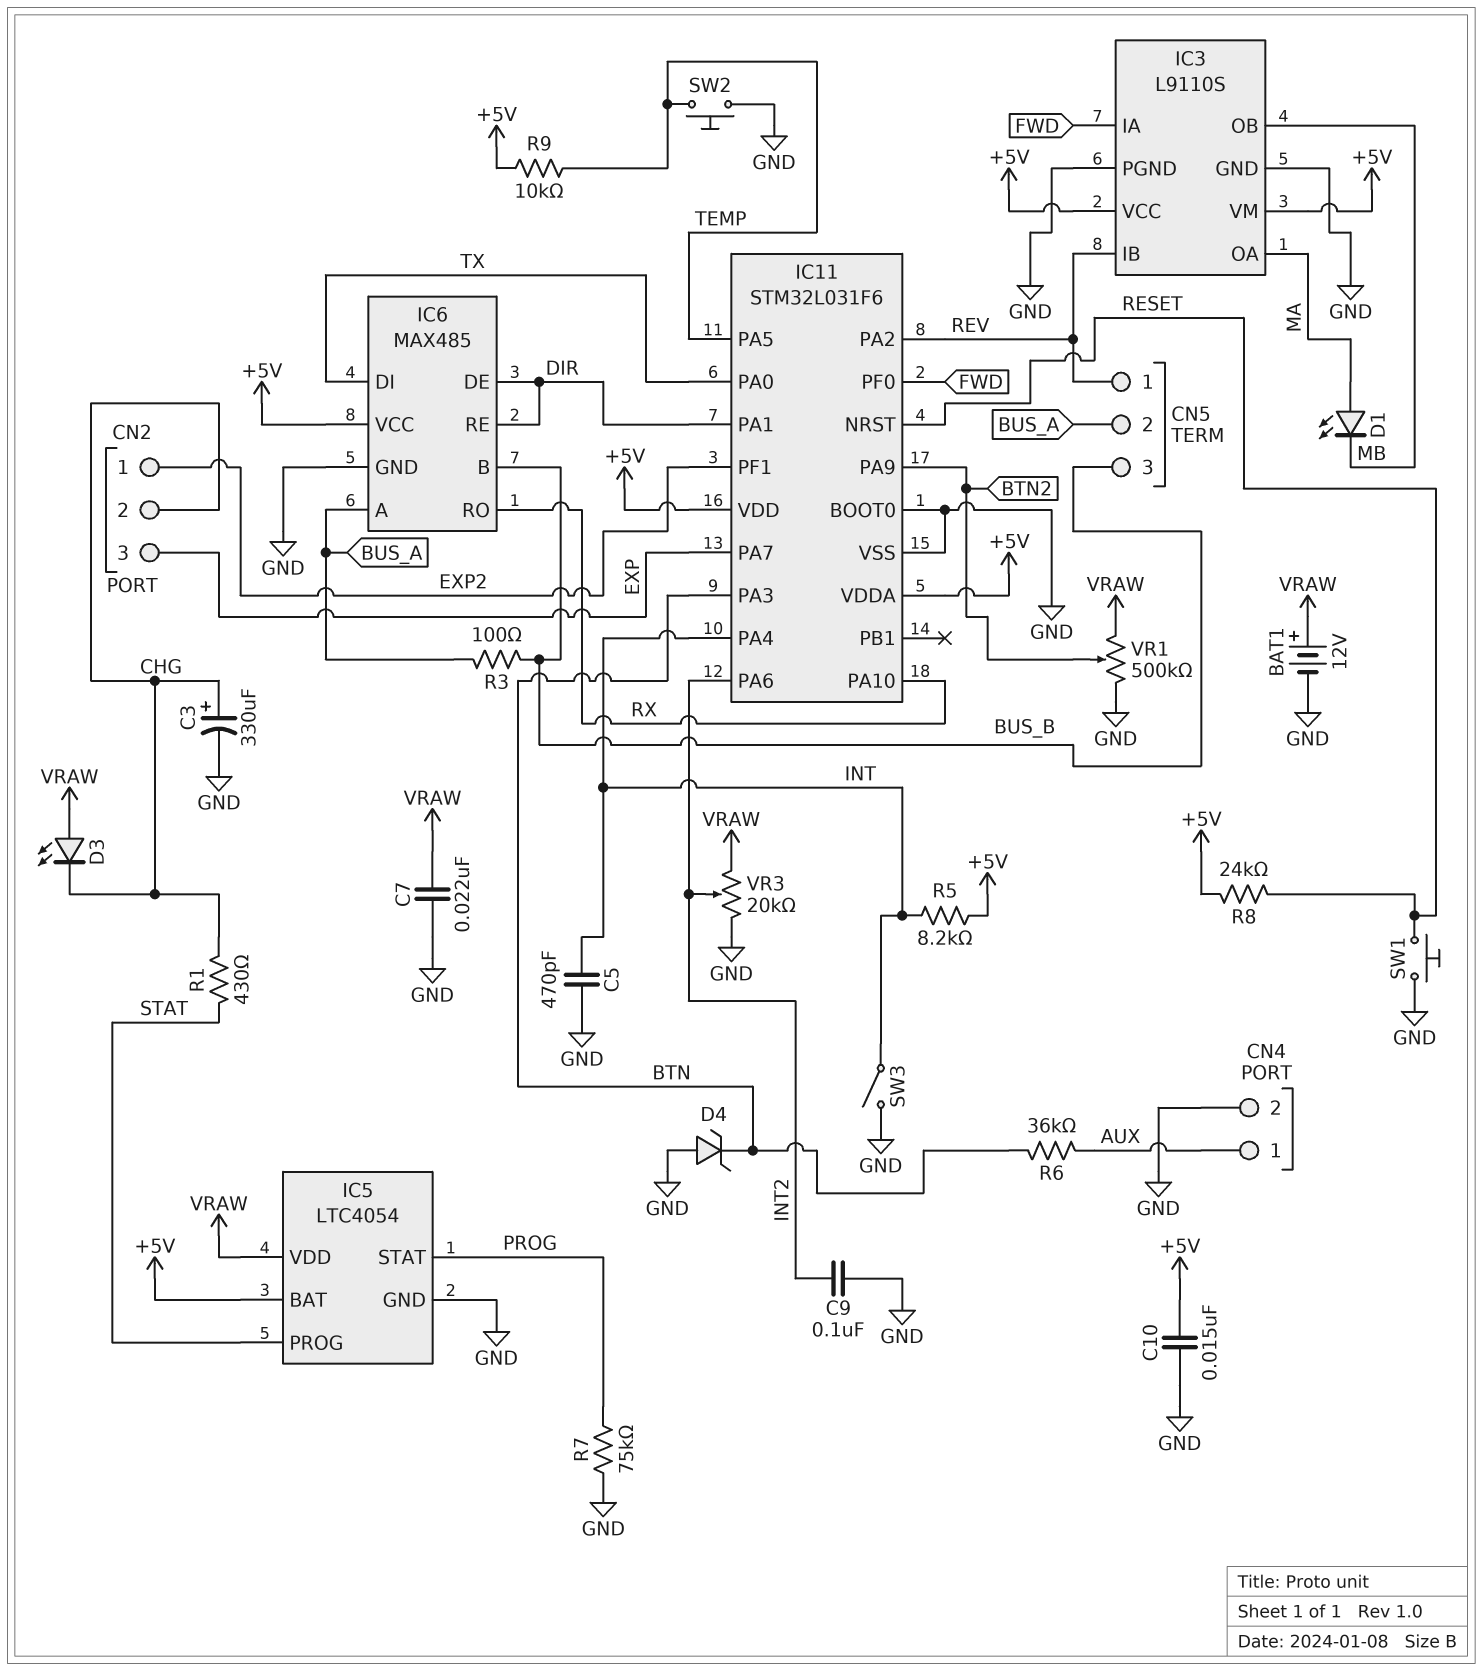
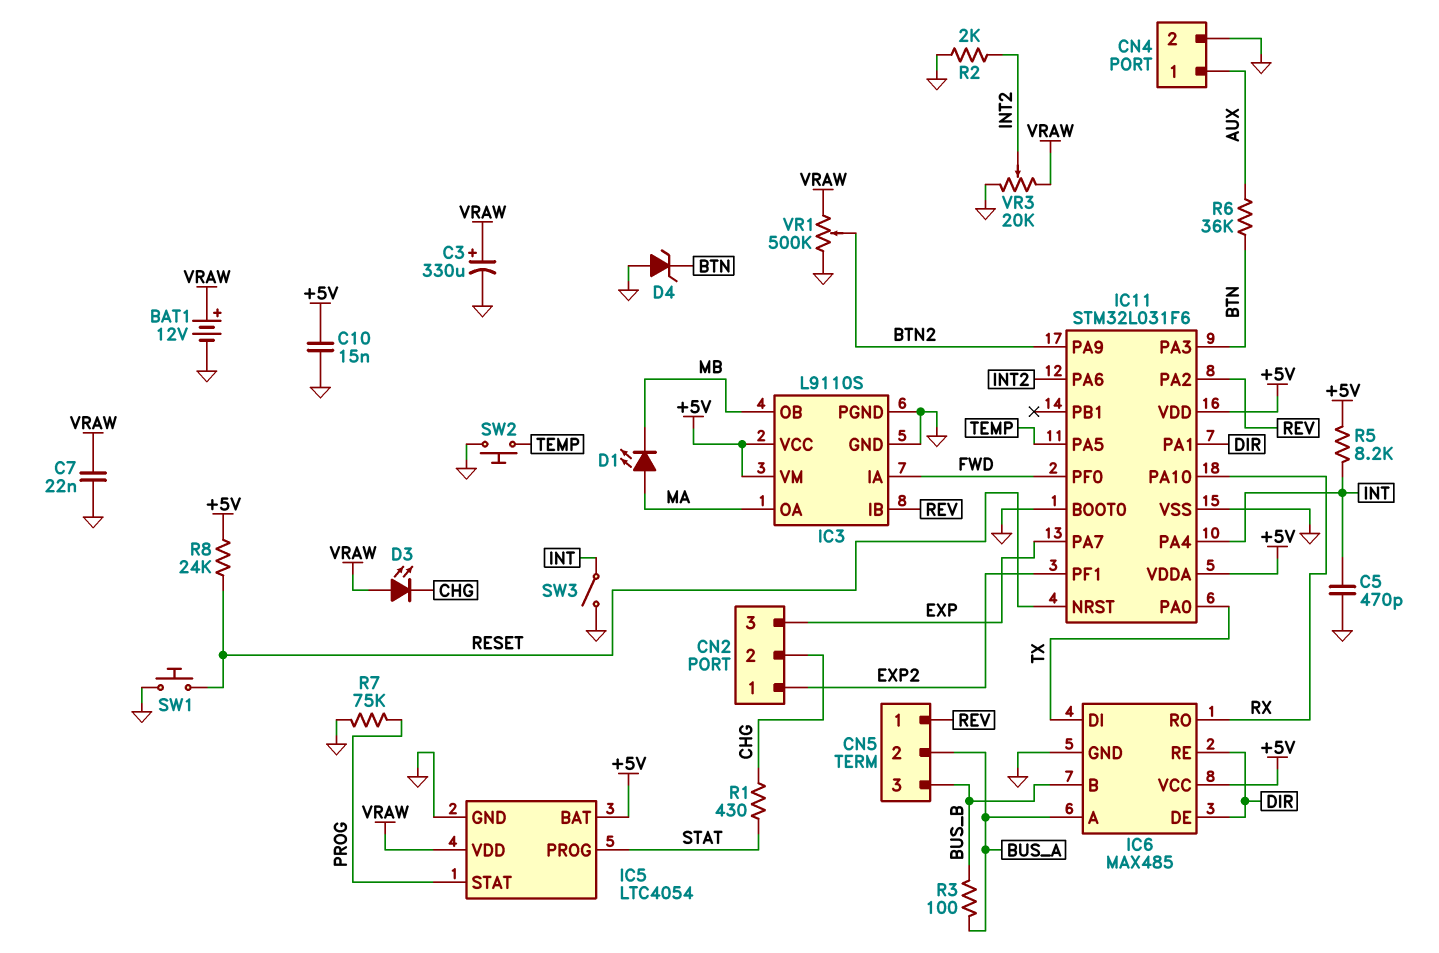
C3: 330uF (plus CHG, minus GND) -> 330uF (plus VRAW, minus GND)
C9: 100nF (GND, INT2) -> none
R2: none -> 2k (GND, INT2)
R9: 10k (+5V, TEMP) -> none

